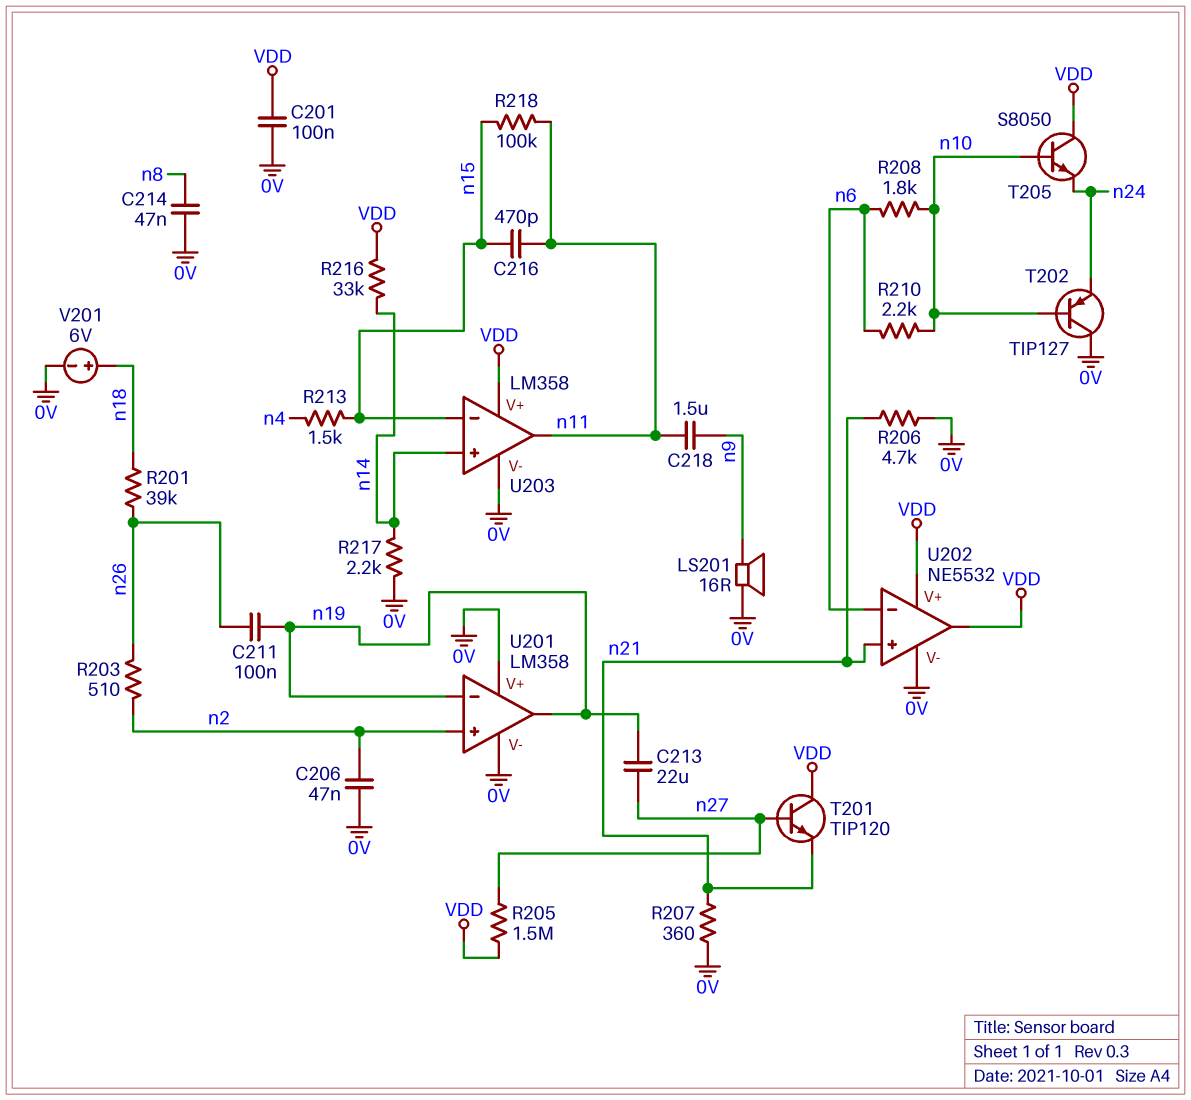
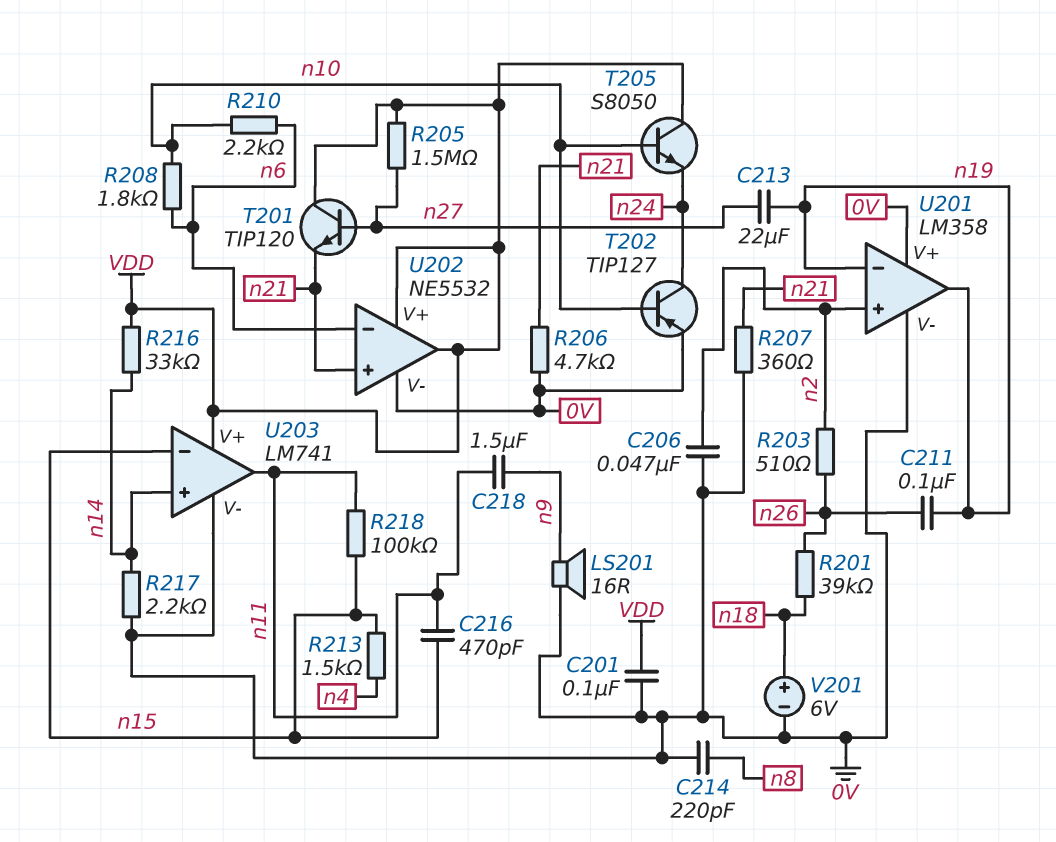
C214: 47nF (0V, n8) -> 220pF (0V, n8)
T202: PNP TIP127 (B n10, C 0V, E n24) -> PNP TIP127 (B n10, C n24, E 0V)
U203: LM358 -> LM741

